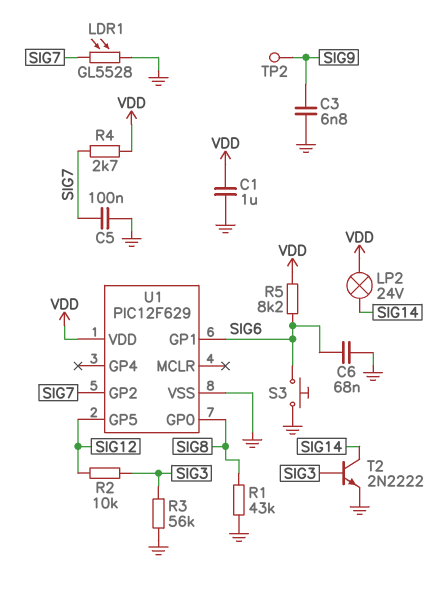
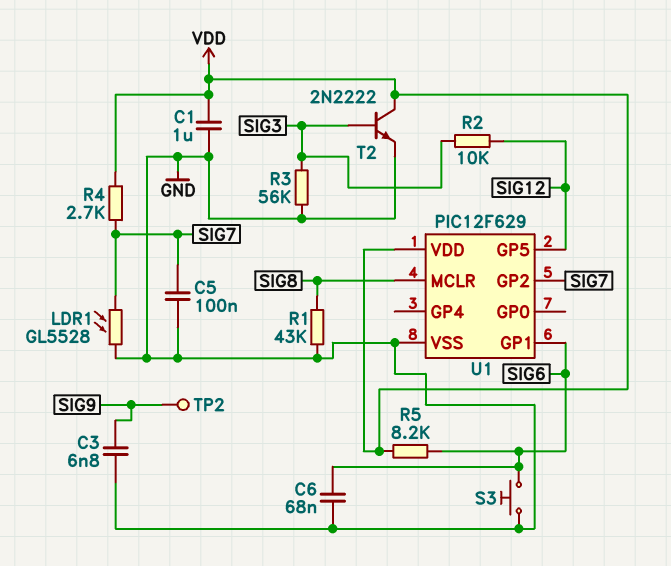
LP2: lamp 24V (SIG14, VDD) -> none
T2: NPN 2N2222 (B SIG3, C SIG14, E GND) -> NPN 2N2222 (B SIG3, C VDD, E GND)
U1 pin GP0: SIG8 -> none
U1 pin MCLR: none -> SIG8

